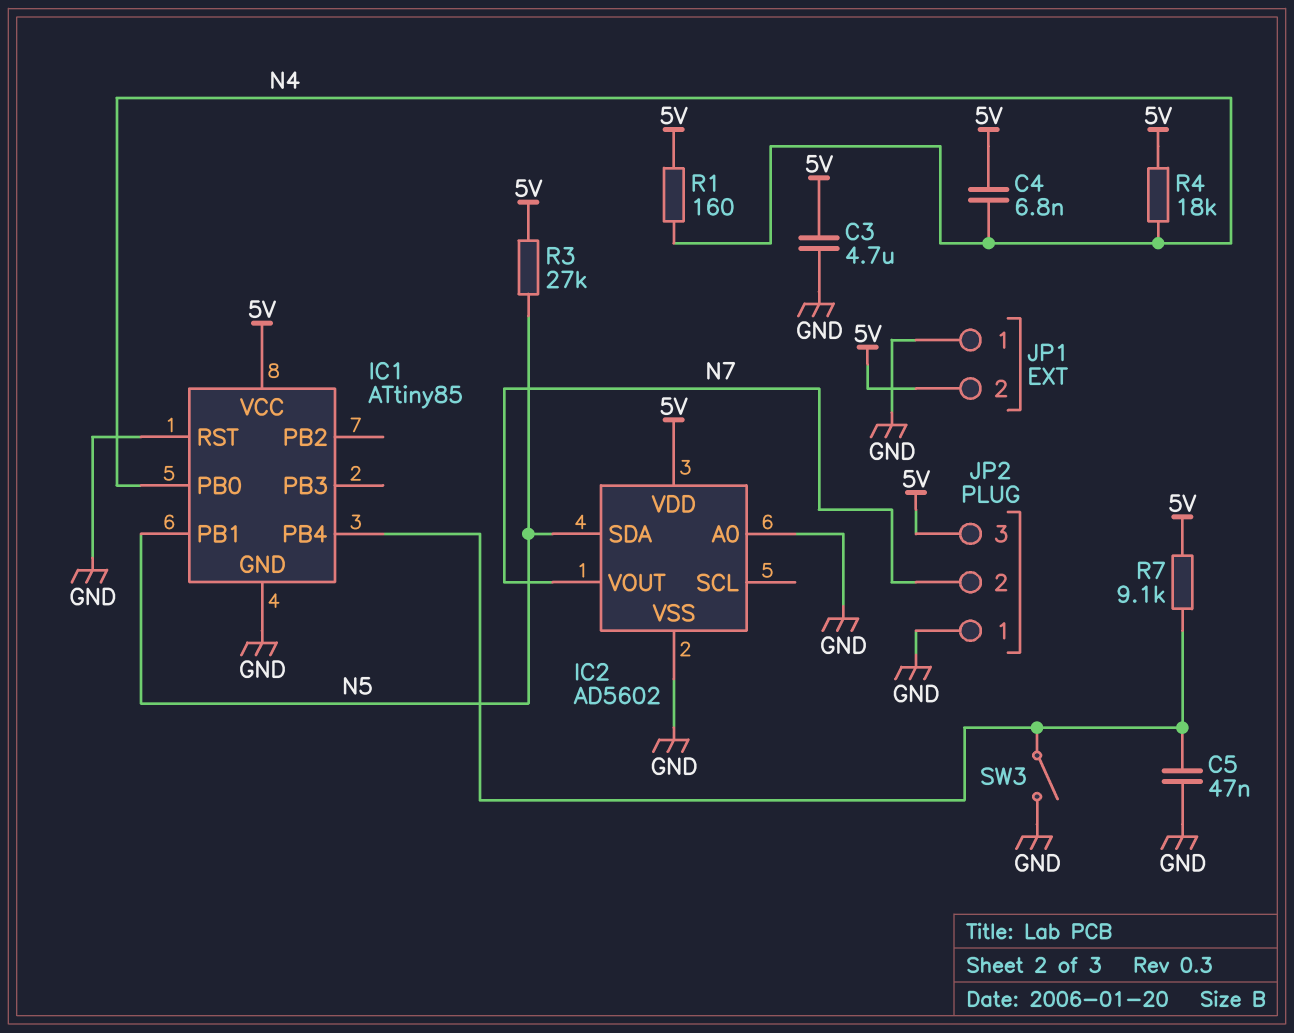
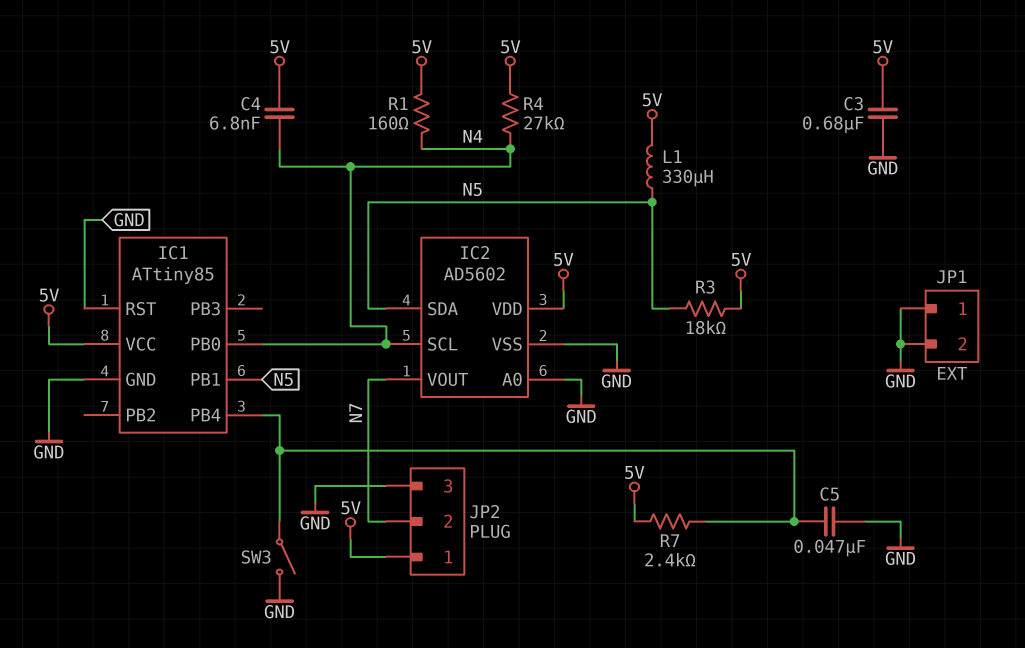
C3: 4.7uF (5V, GND) -> 680nF (5V, GND)
IC2 pin SCL: none -> N4
JP1 pin 2: 5V -> GND
JP2 pin 1: GND -> 5V
JP2 pin 3: 5V -> GND
L1: none -> 330uH (5V, N5)
R3: 27k (5V, N5) -> 18k (5V, N5)
R4: 18k (5V, N4) -> 27k (5V, N4)
R7: 9.1k (5V, IC1/PB4) -> 2.4k (5V, IC1/PB4)

